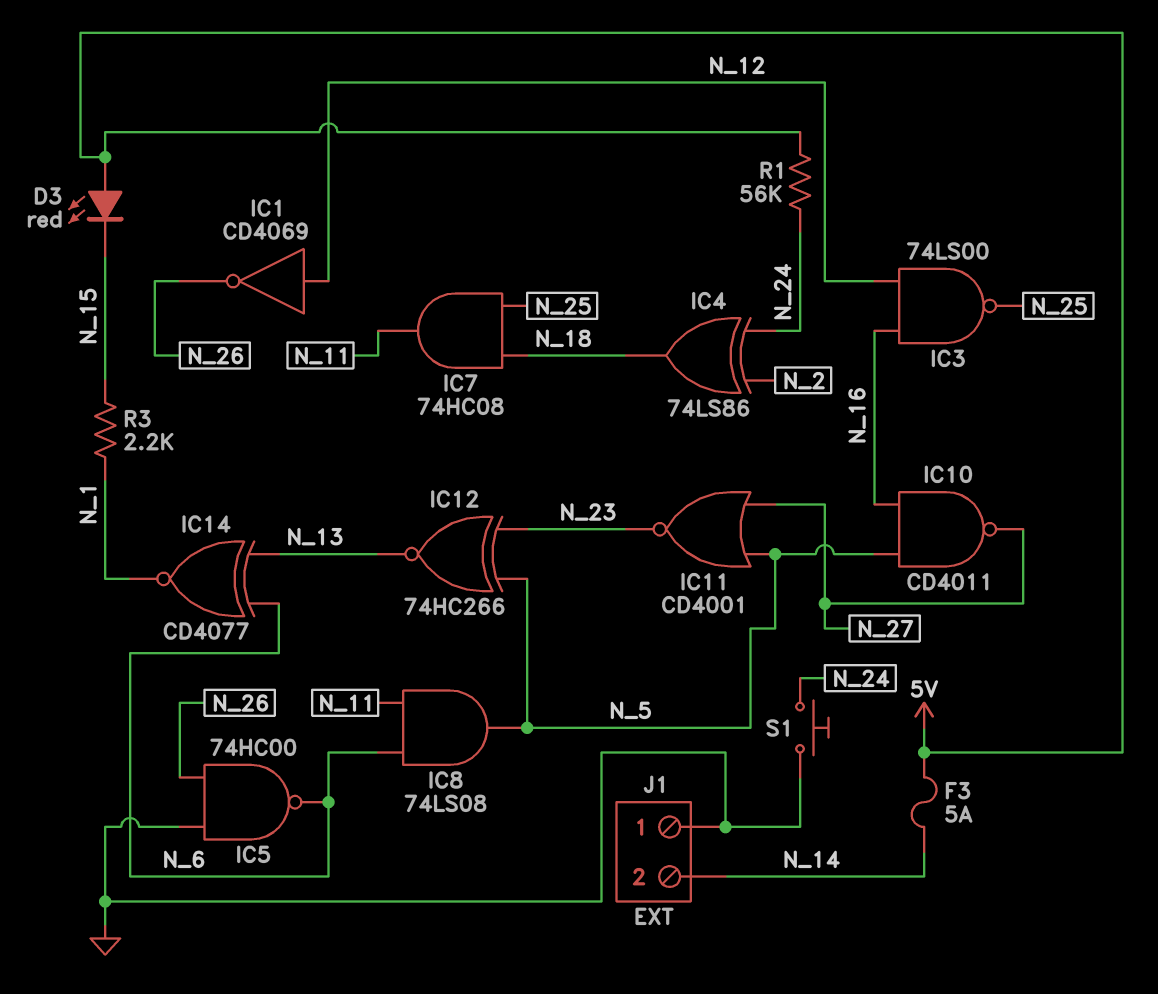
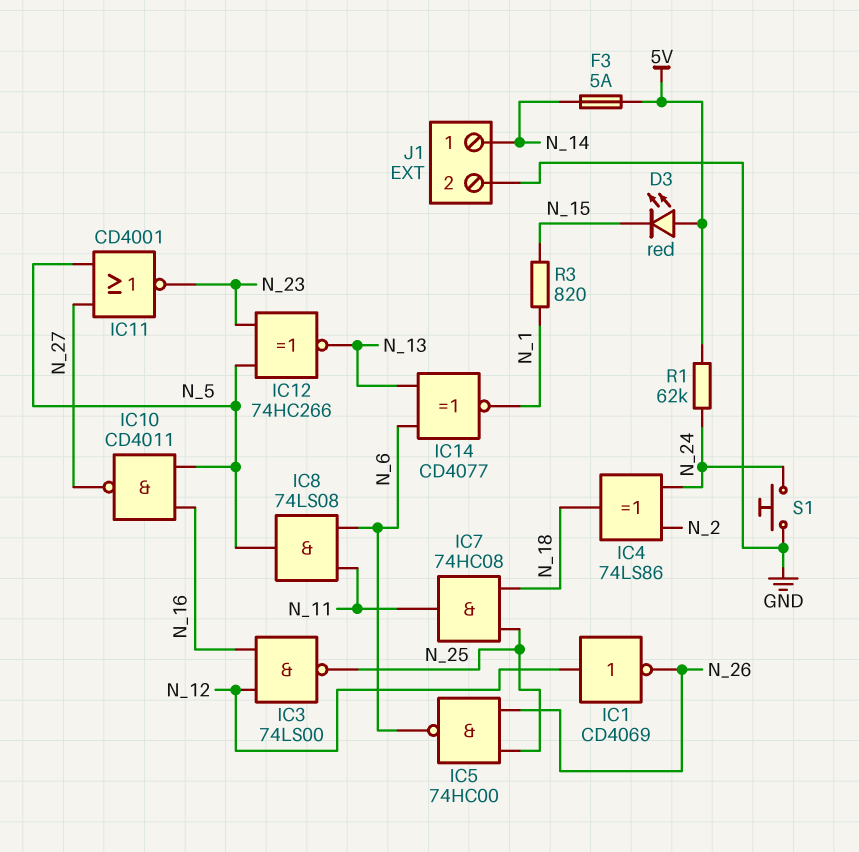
IC5: NAND 74HC00 (in GND, in N_26, out N_6) -> NAND 74HC00 (in N_25, in N_26, out N_6)
J1 pin 1: GND -> N_14
J1 pin 2: N_14 -> GND
R1: 56k (5V, N_24) -> 62k (5V, N_24)
R3: 2.2k (N_1, N_15) -> 820 (N_1, N_15)

